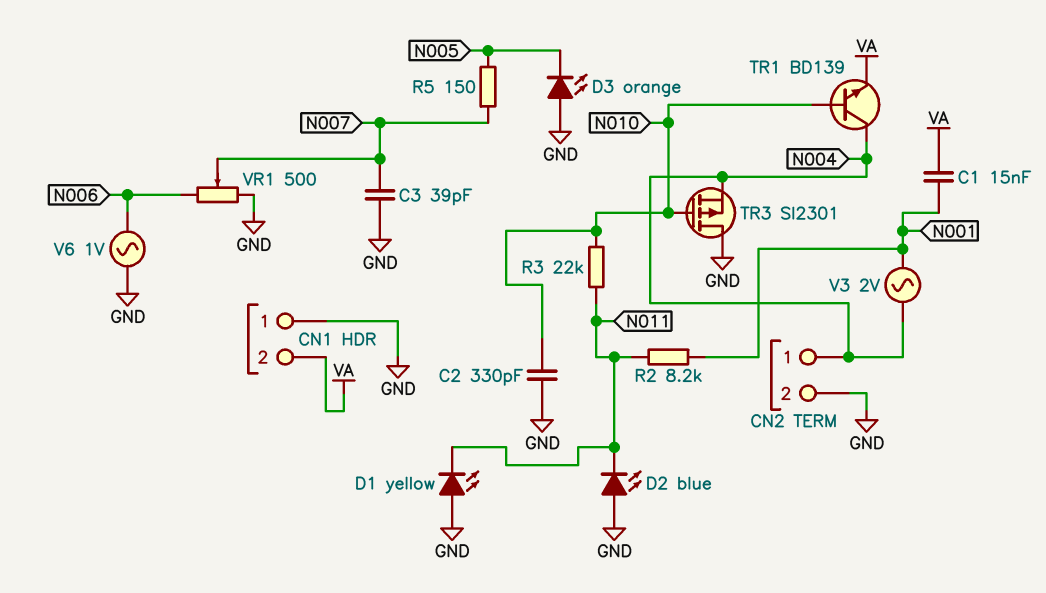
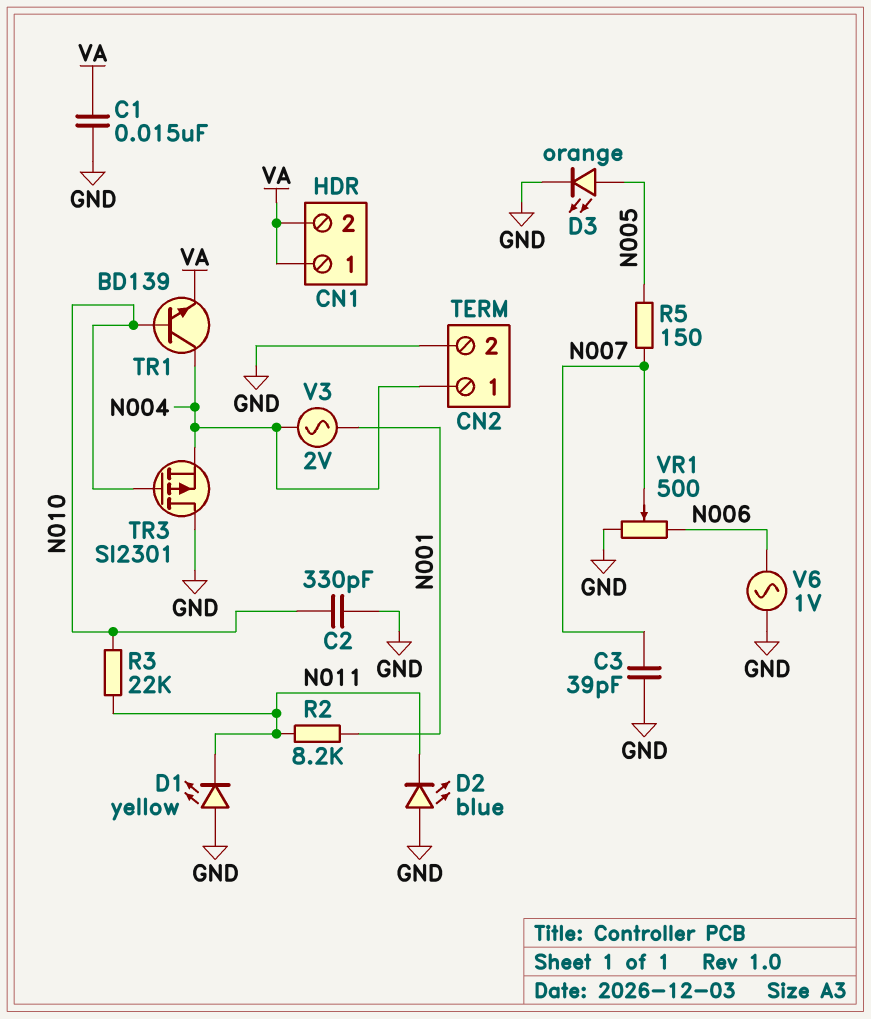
C1: 15nF (N001, VA) -> 15nF (GND, VA)
CN1 pin 1: GND -> VA
D3: LED orange (A GND, K N005) -> LED orange (A N005, K GND)

